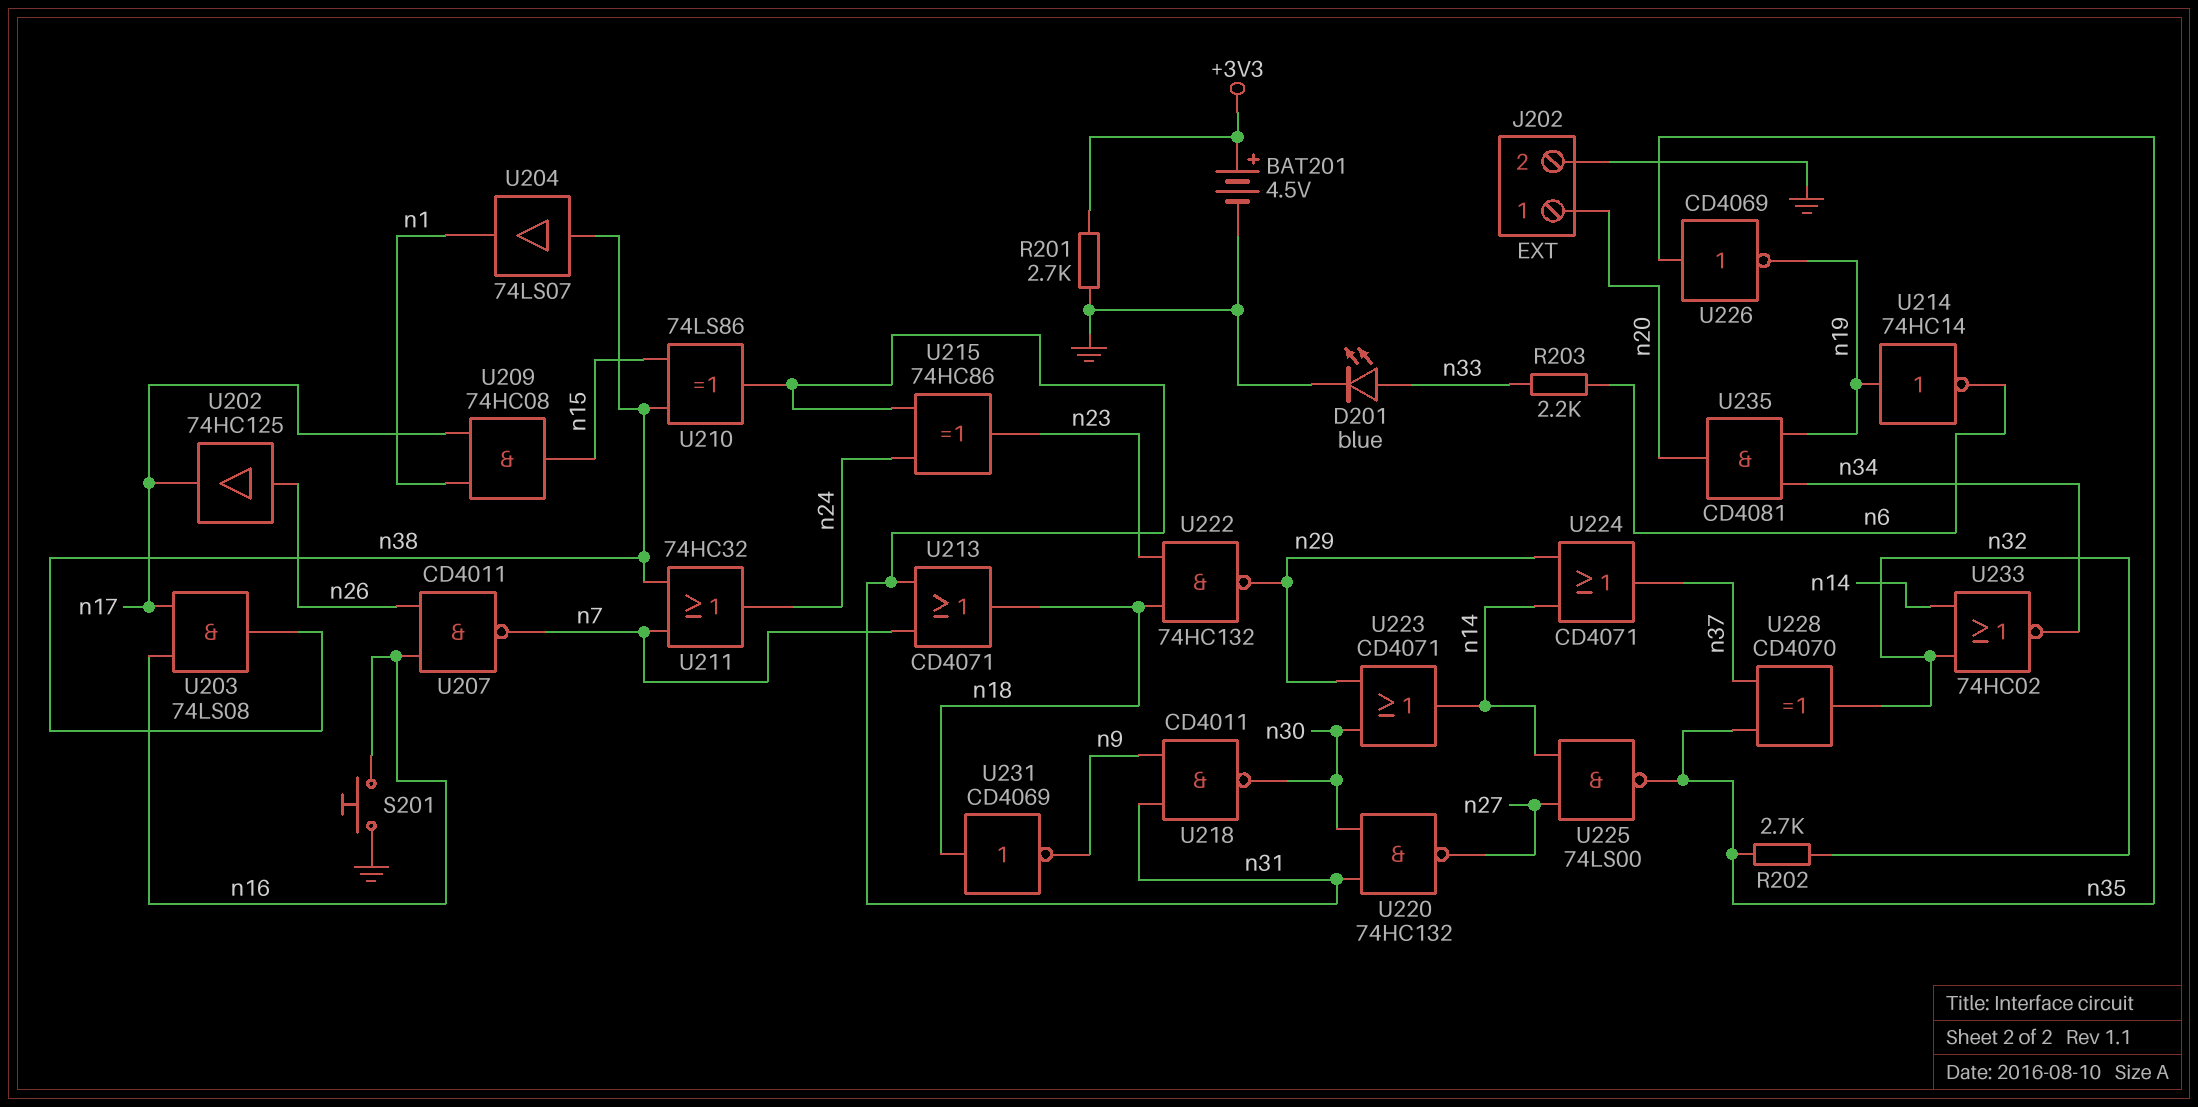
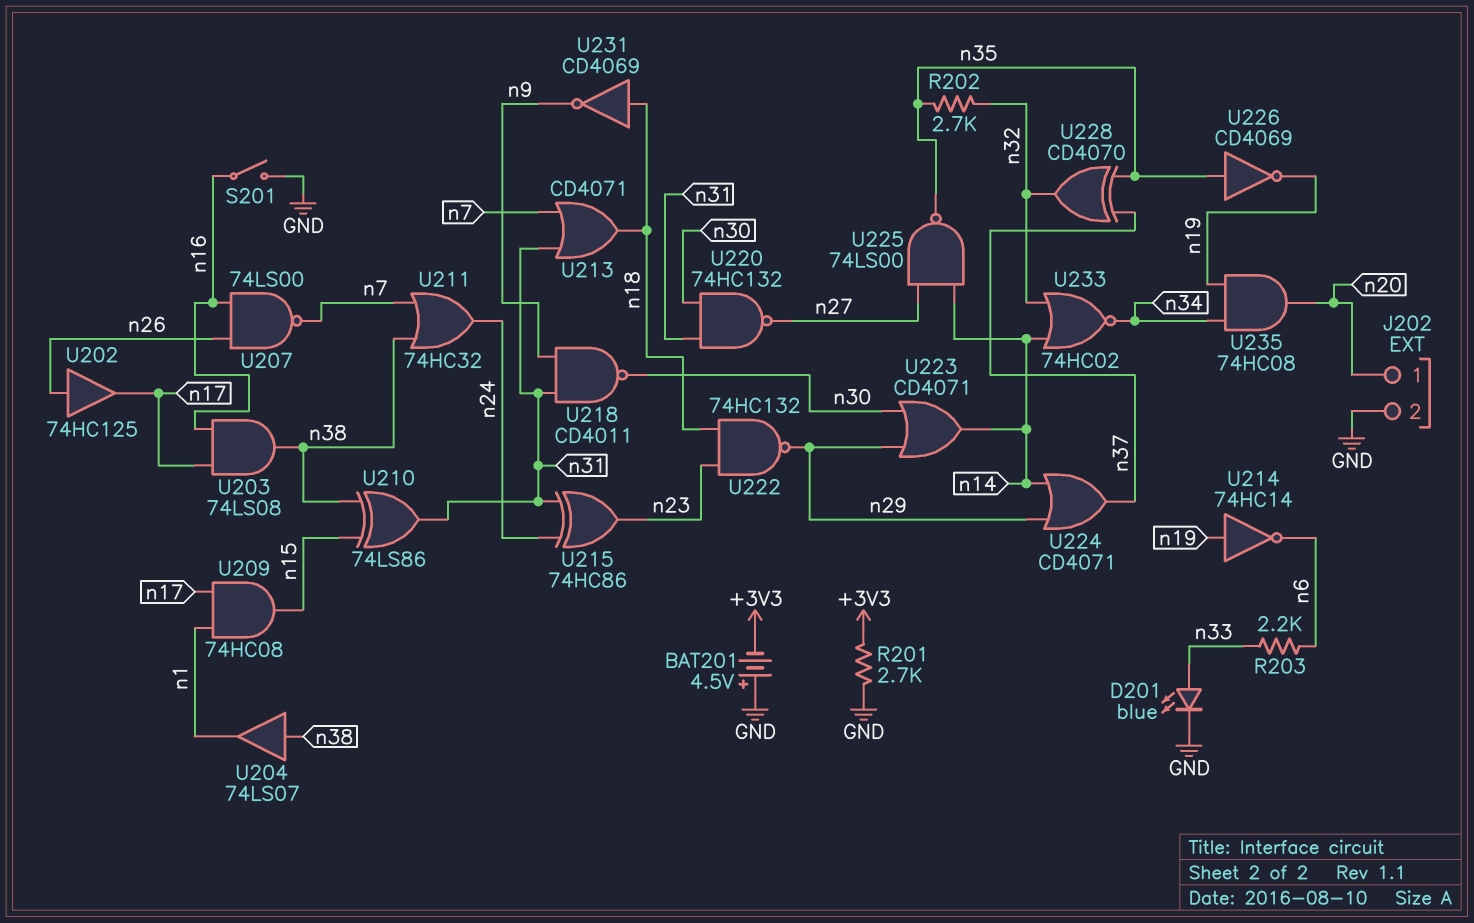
BAT201: 4.5V (plus +3V3, minus GND) -> 4.5V (plus GND, minus +3V3)
S201: button (GND, n16) -> switch (GND, n16)
U207: NAND CD4011 (in n16, in n26, out n7) -> NAND 74LS00 (in n16, in n26, out n7)
U235: AND CD4081 (in n19, in n34, out n20) -> AND 74HC08 (in n19, in n34, out n20)

